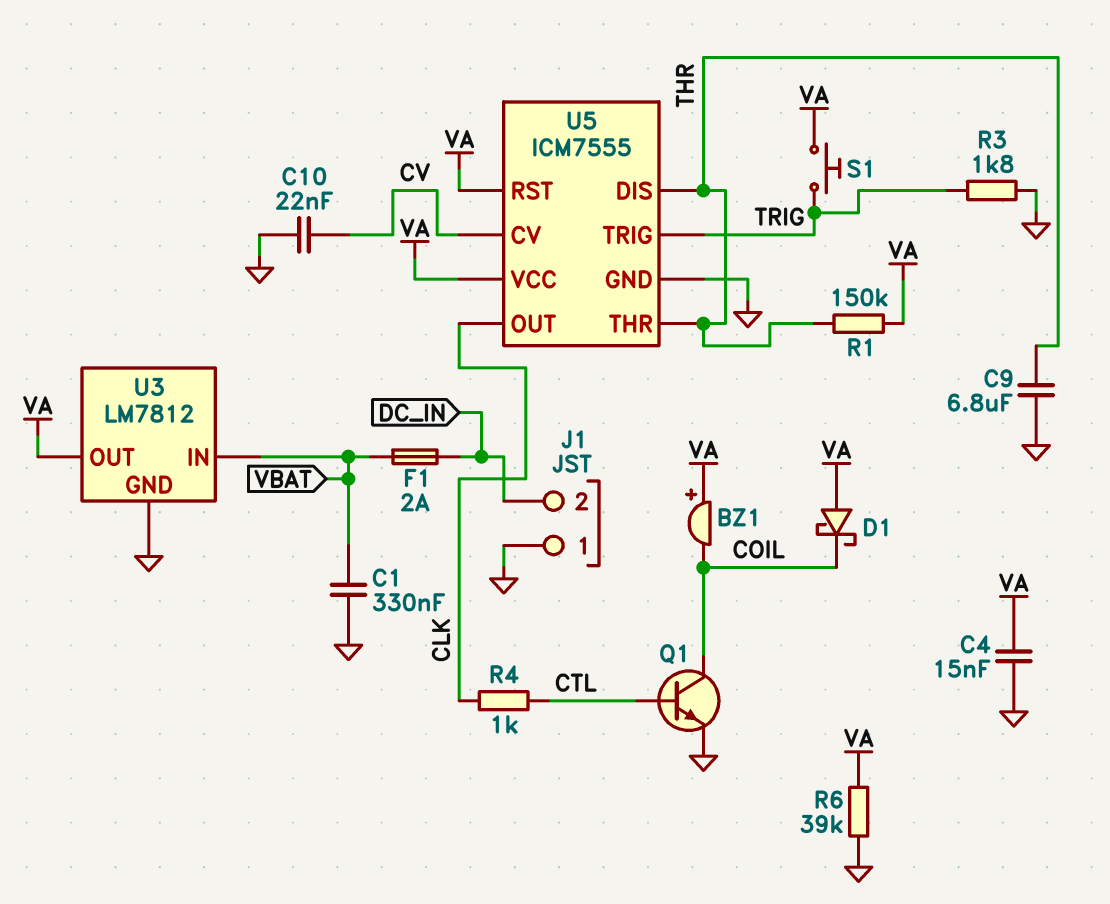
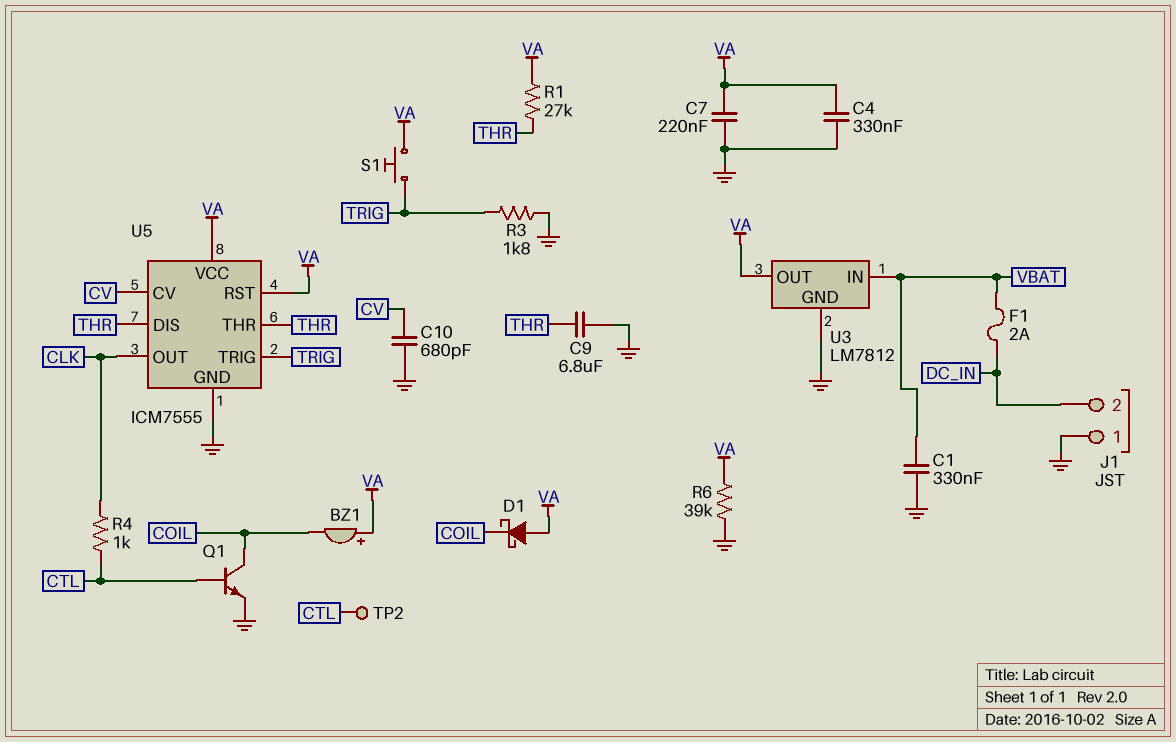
C4: 15nF (GND, VA) -> 330nF (GND, VA)
C7: none -> 220nF (GND, VA)
C10: 22nF (CV, GND) -> 680pF (CV, GND)
R1: 150k (THR, VA) -> 27k (THR, VA)
TP2: none -> test point (CTL)

